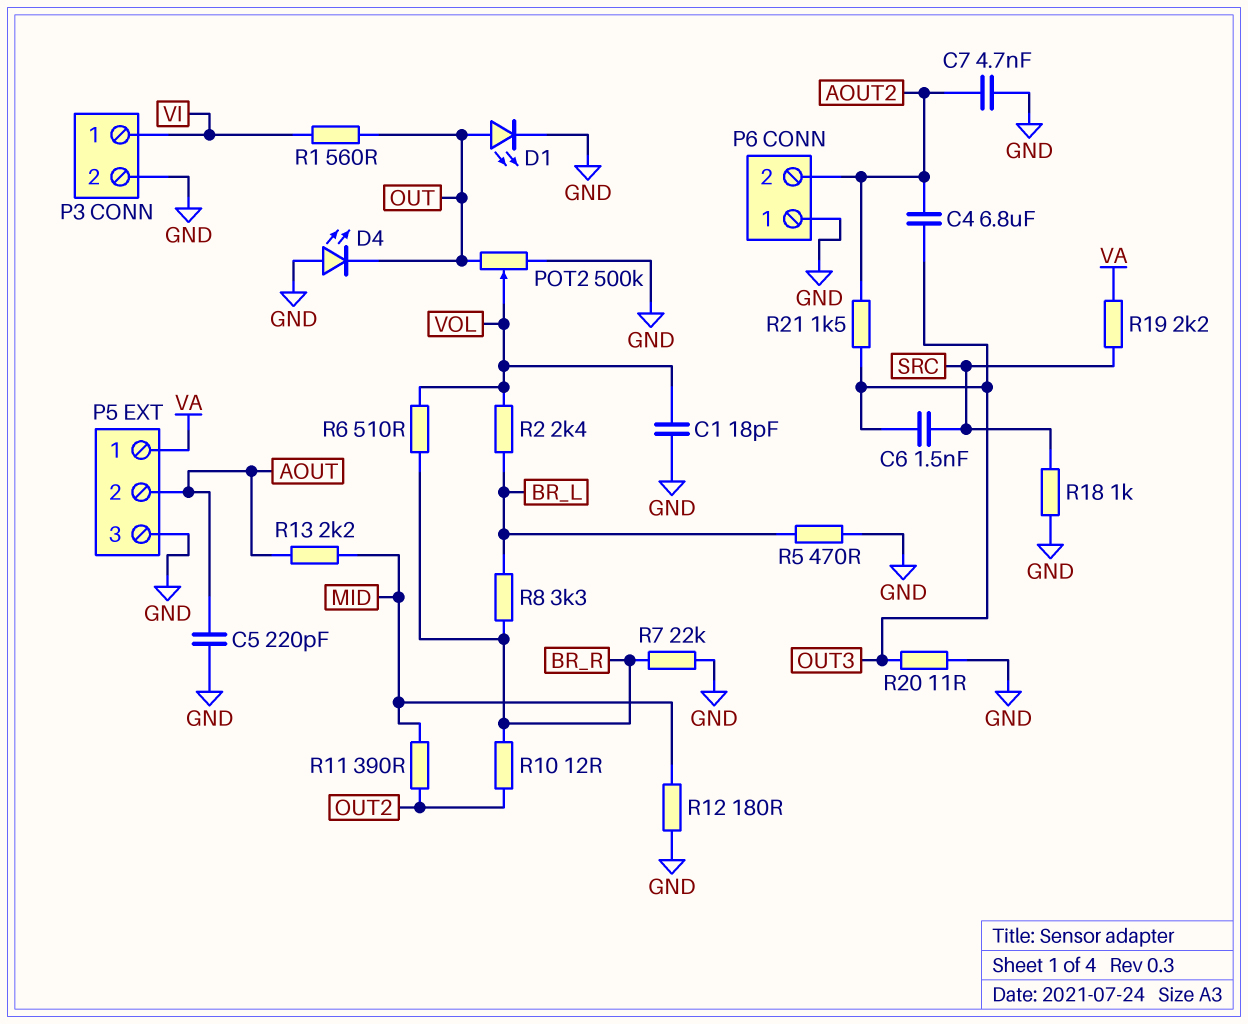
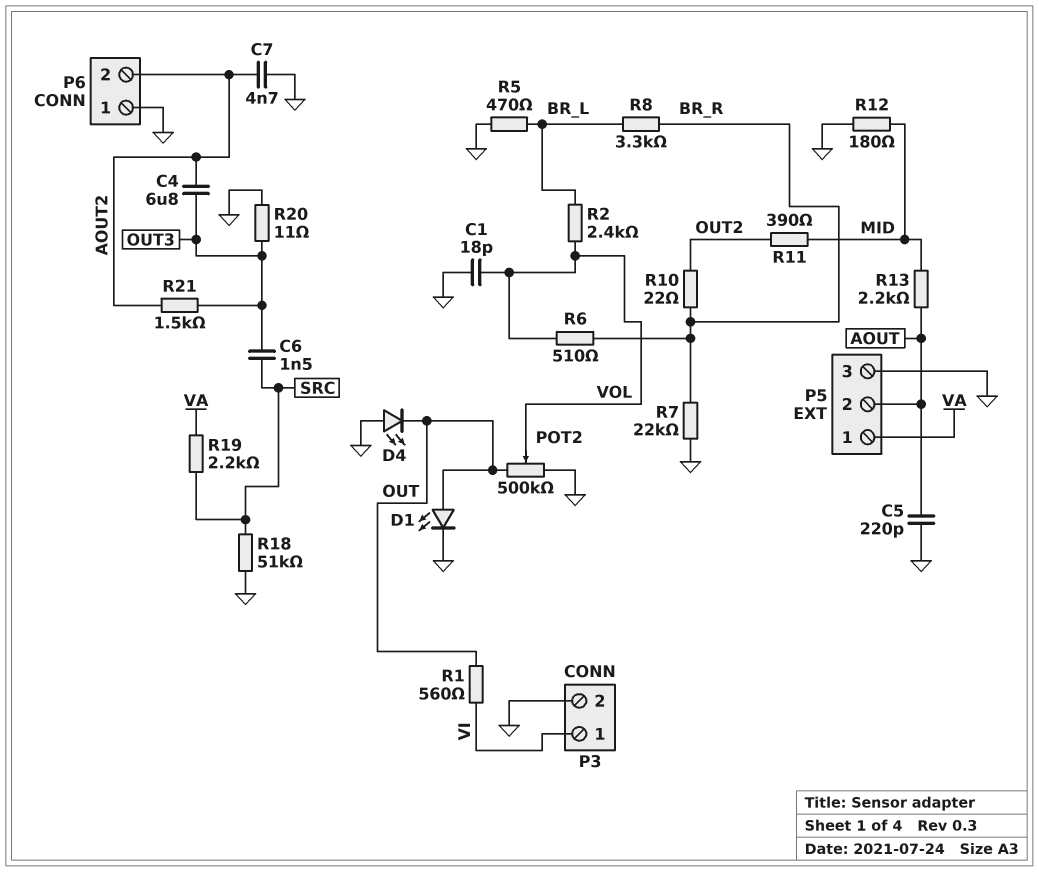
R10: 12 (BR_R, OUT2) -> 22 (BR_R, OUT2)
R18: 1k (GND, SRC) -> 51k (GND, SRC)

